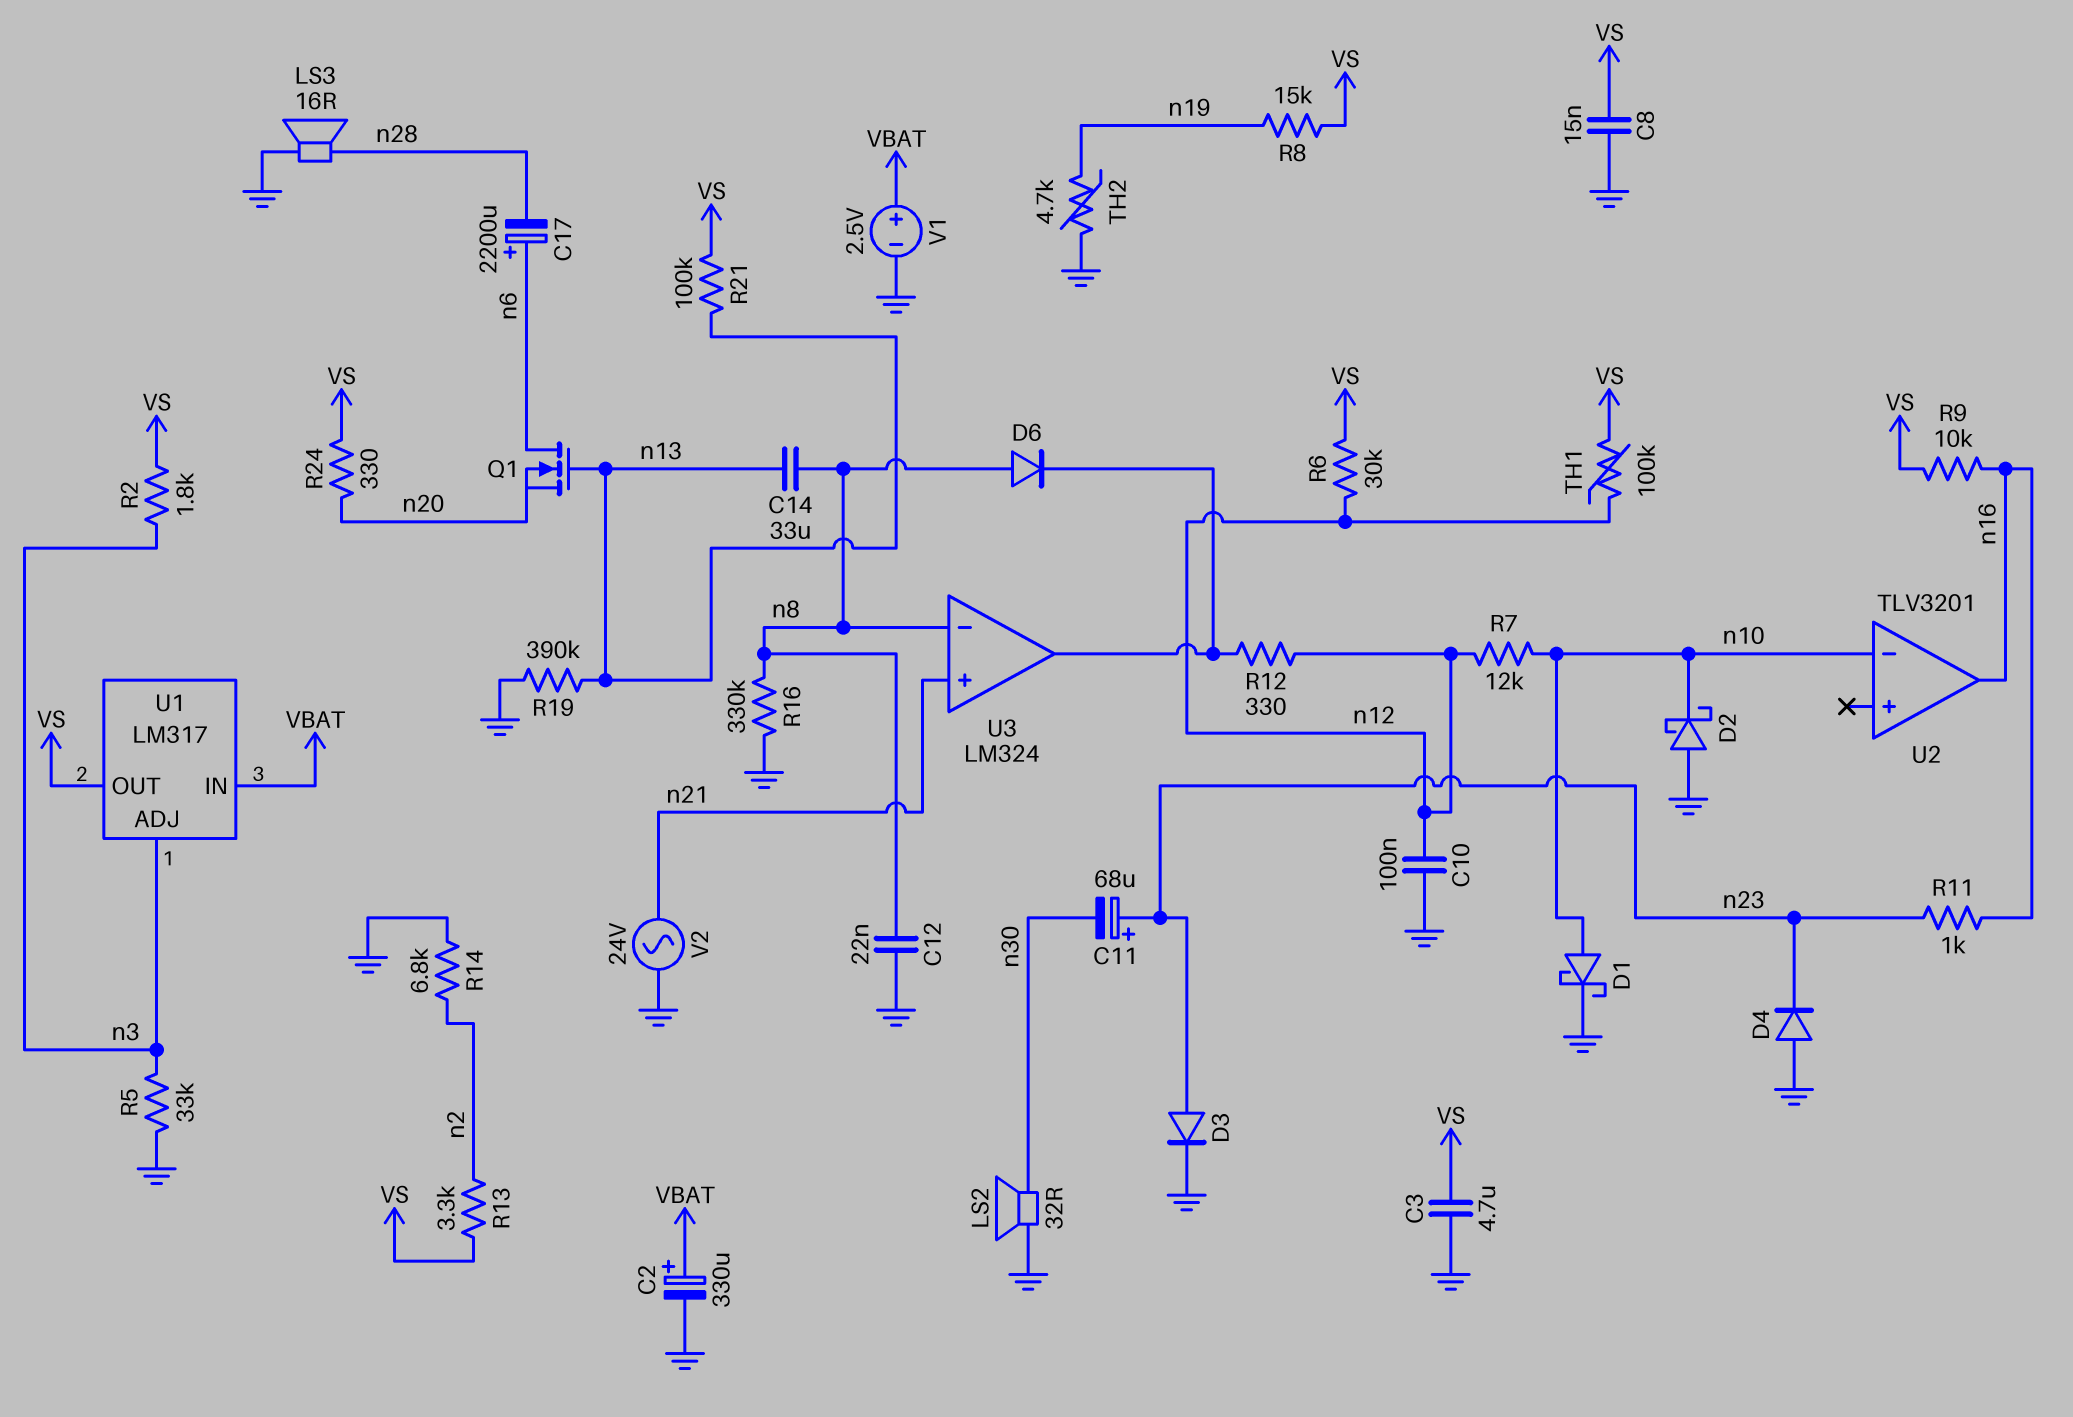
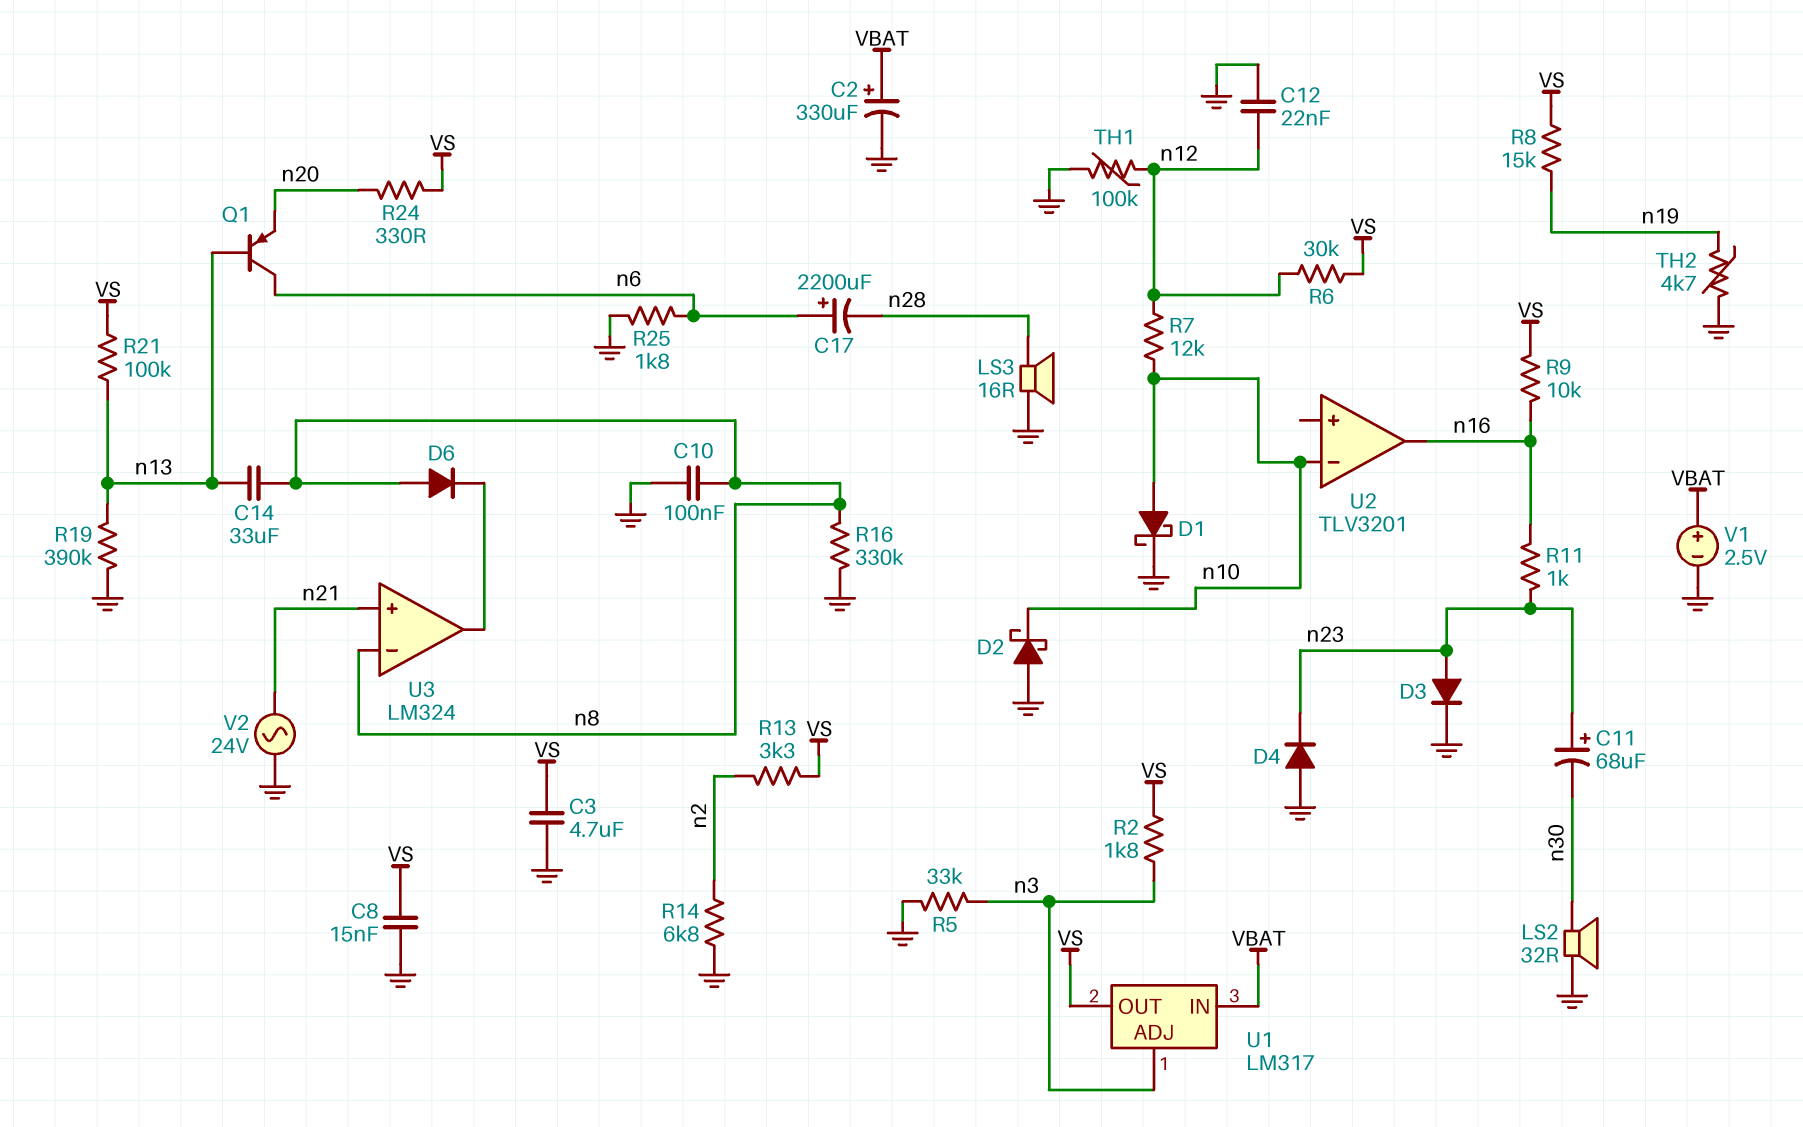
C10: 100nF (GND, n12) -> 100nF (GND, n8)
C12: 22nF (GND, n8) -> 22nF (GND, n12)
Q1: NMOS (G n13, D n6, S n20) -> PNP (B n13, C n6, E n20)
R12: 330 (U3/out, n12) -> none
R25: none -> 1.8k (GND, n6)
TH1: 100k (VS, n12) -> 100k (GND, n12)

